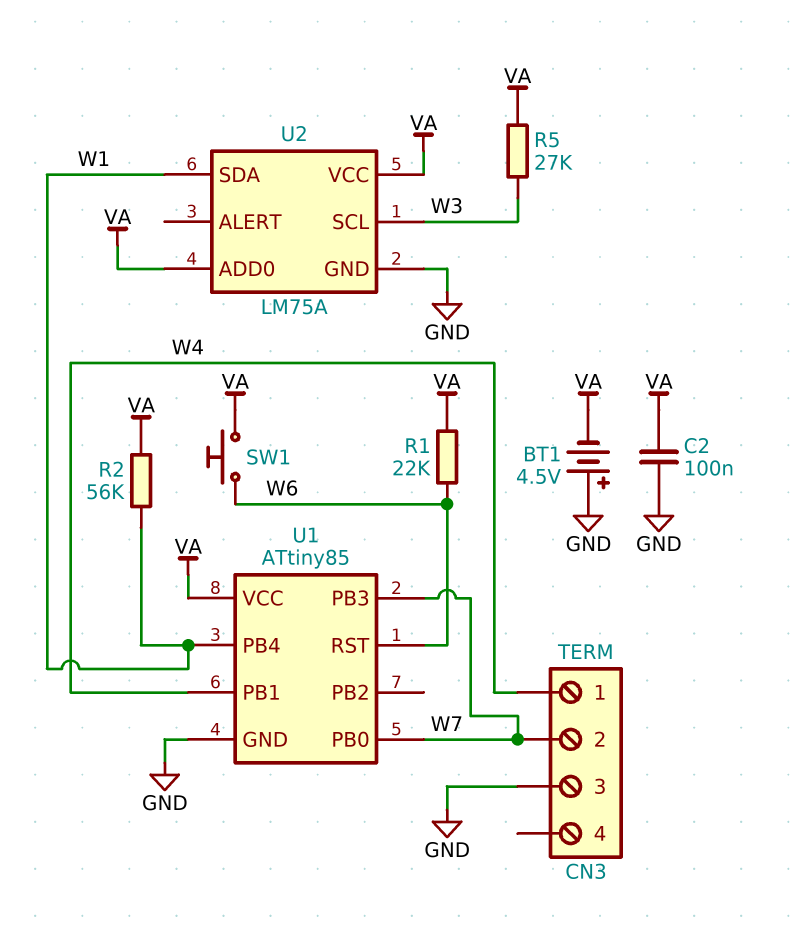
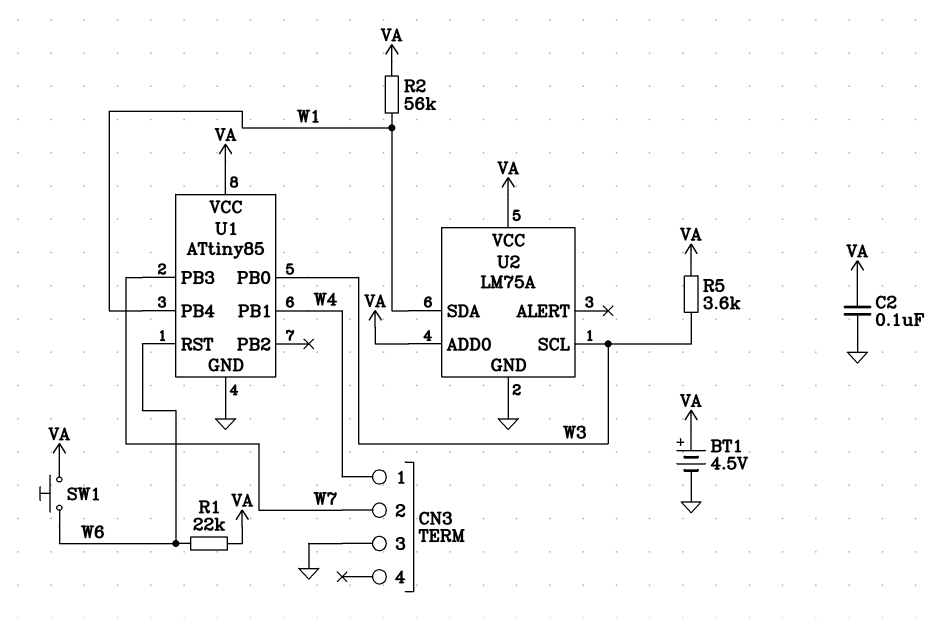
BT1: 4.5V (plus GND, minus VA) -> 4.5V (plus VA, minus GND)
R5: 27k (VA, W3) -> 3.6k (VA, W3)
U1 pin PB0: W7 -> W3

